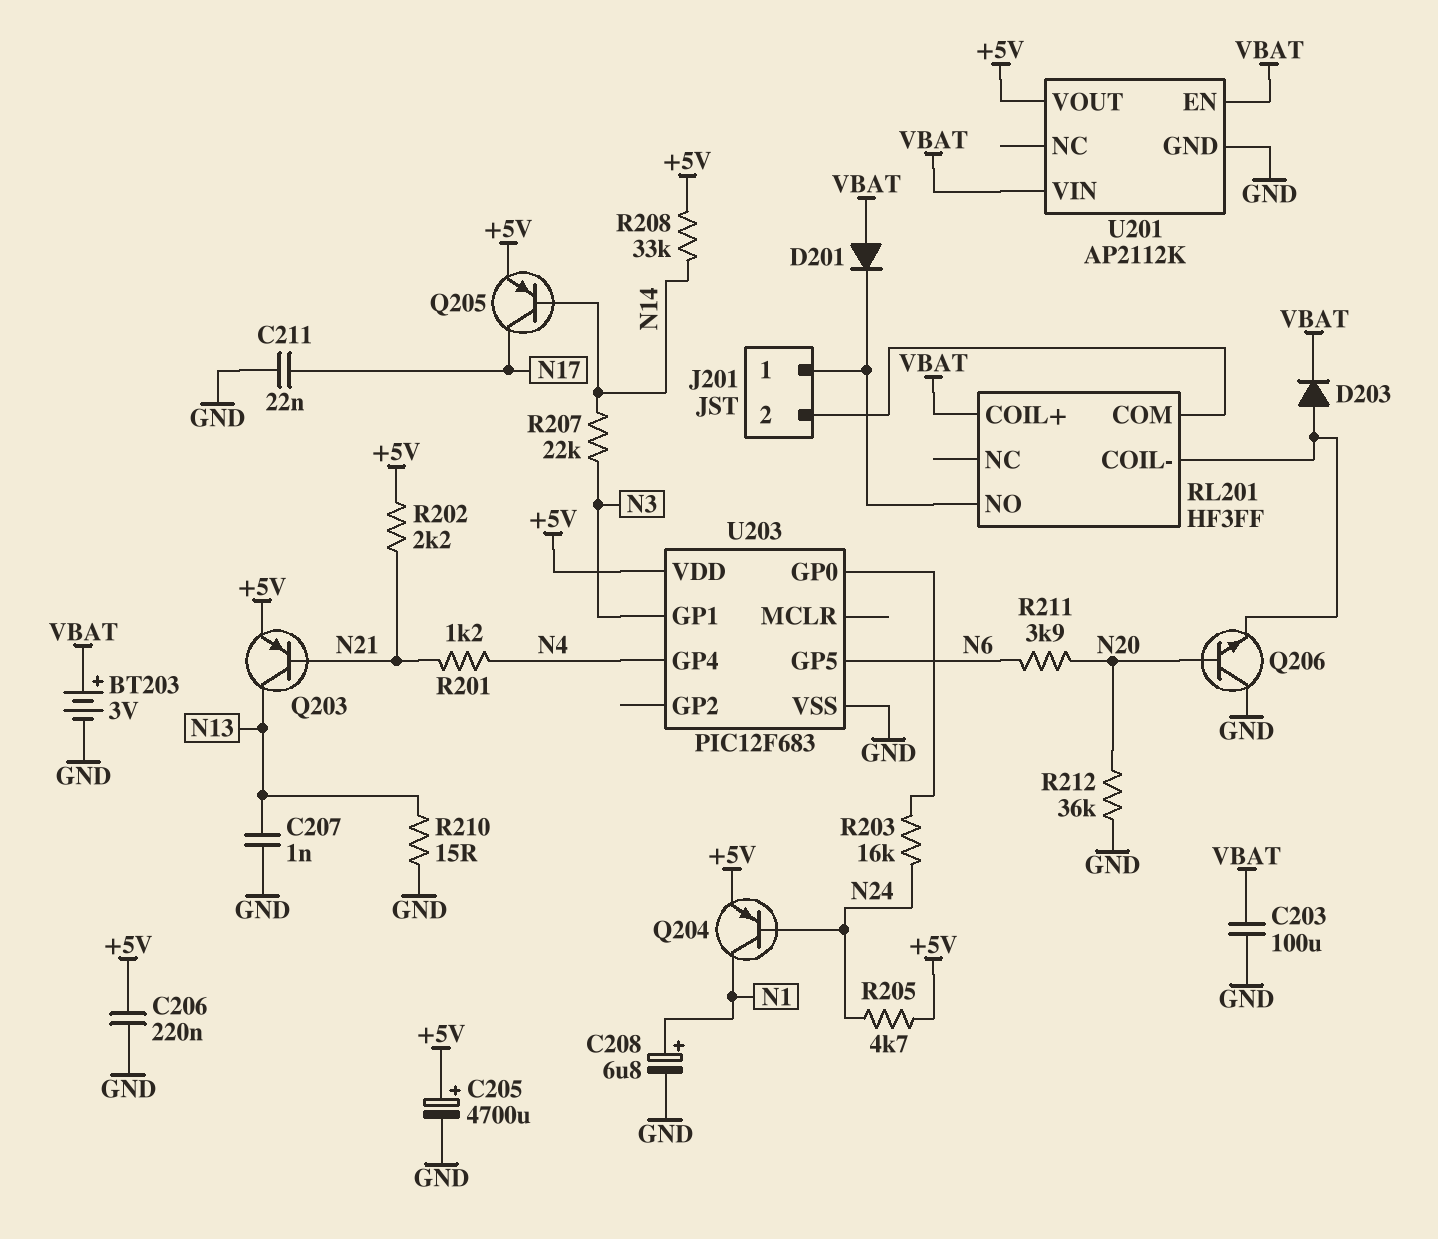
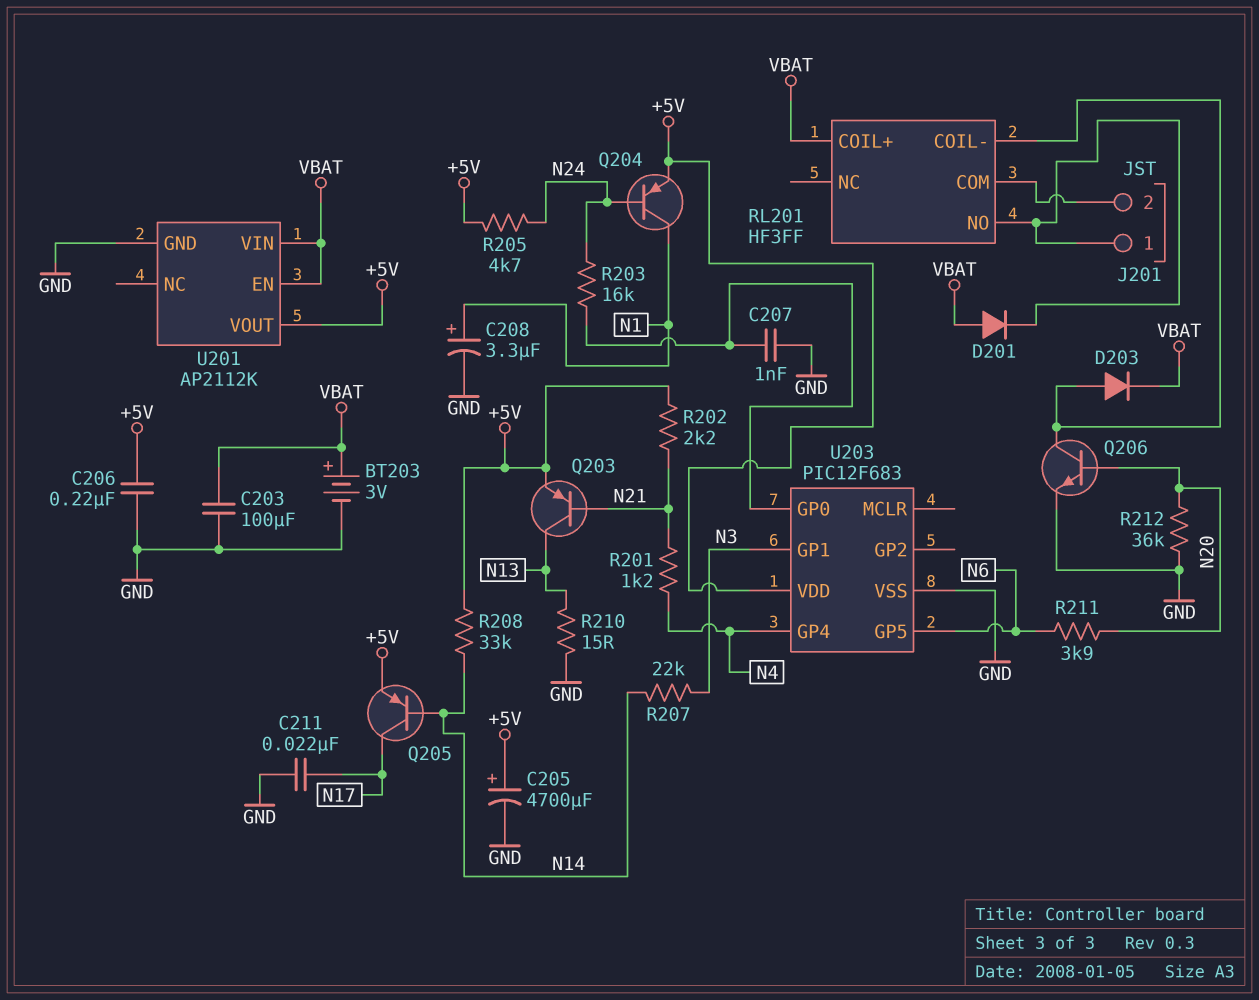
C207: 1nF (GND, N13) -> 1nF (GND, U203/GP0)
C208: 6.8uF (plus N1, minus GND) -> 3.3uF (plus N1, minus GND)
Q206: NPN (B N20, C GND, E RL201/COIL-) -> NPN (B N20, C RL201/COIL-, E GND)

